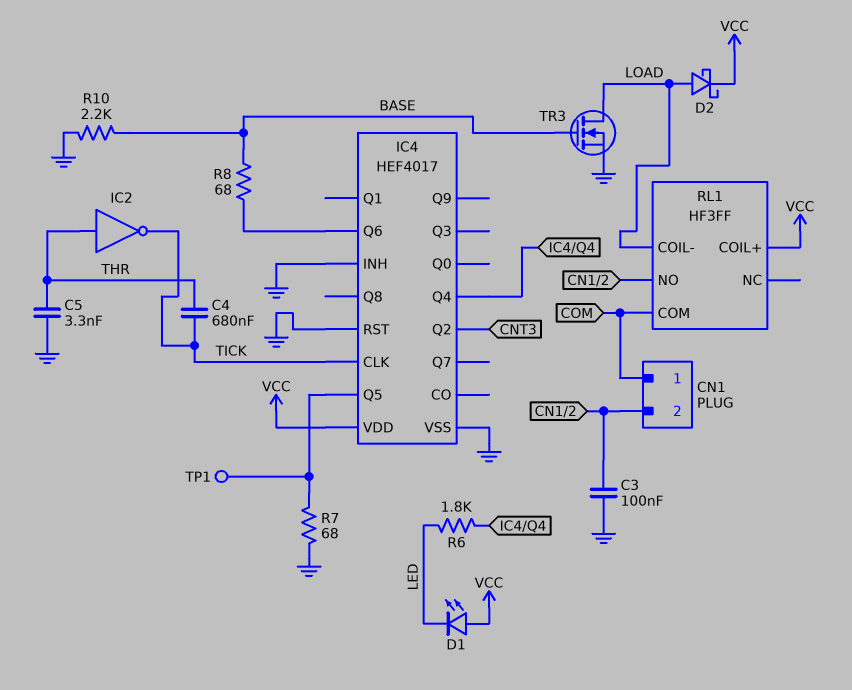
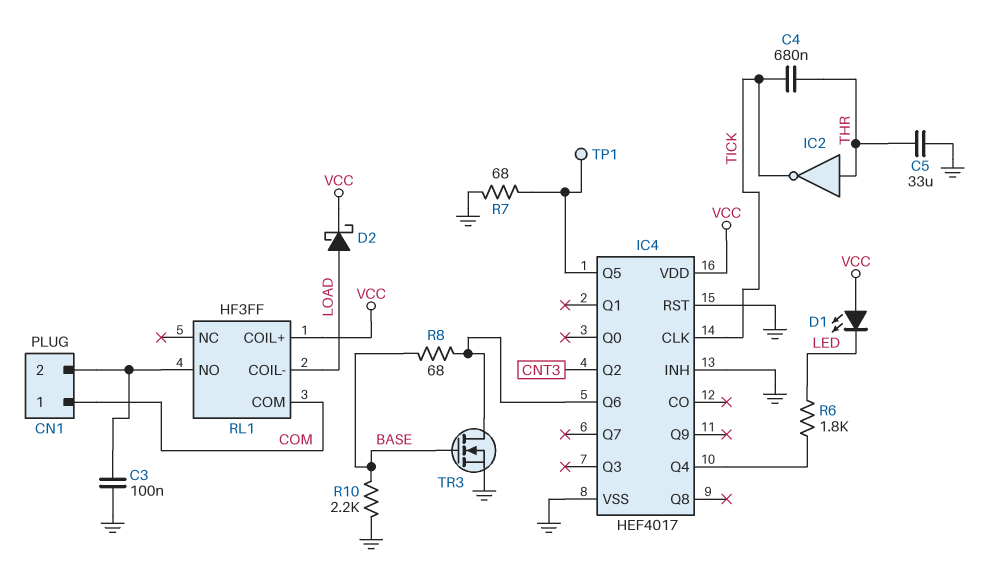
C5: 3.3nF (GND, THR) -> 33uF (GND, THR)
TR3: NMOS (G BASE, D LOAD, S GND) -> NMOS (G BASE, D IC4/Q6, S GND)

